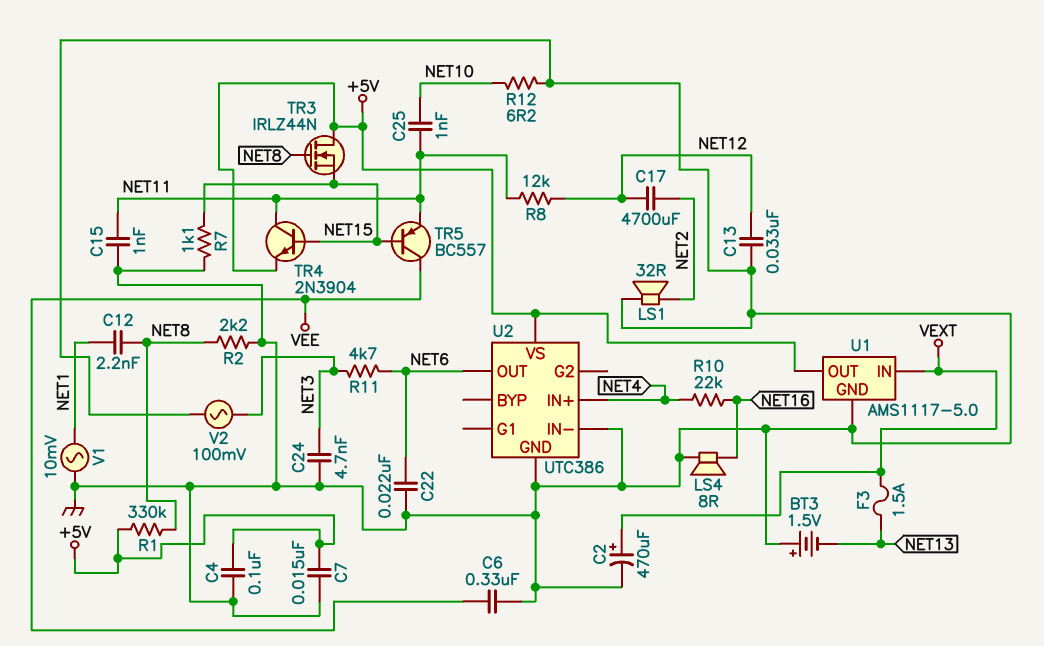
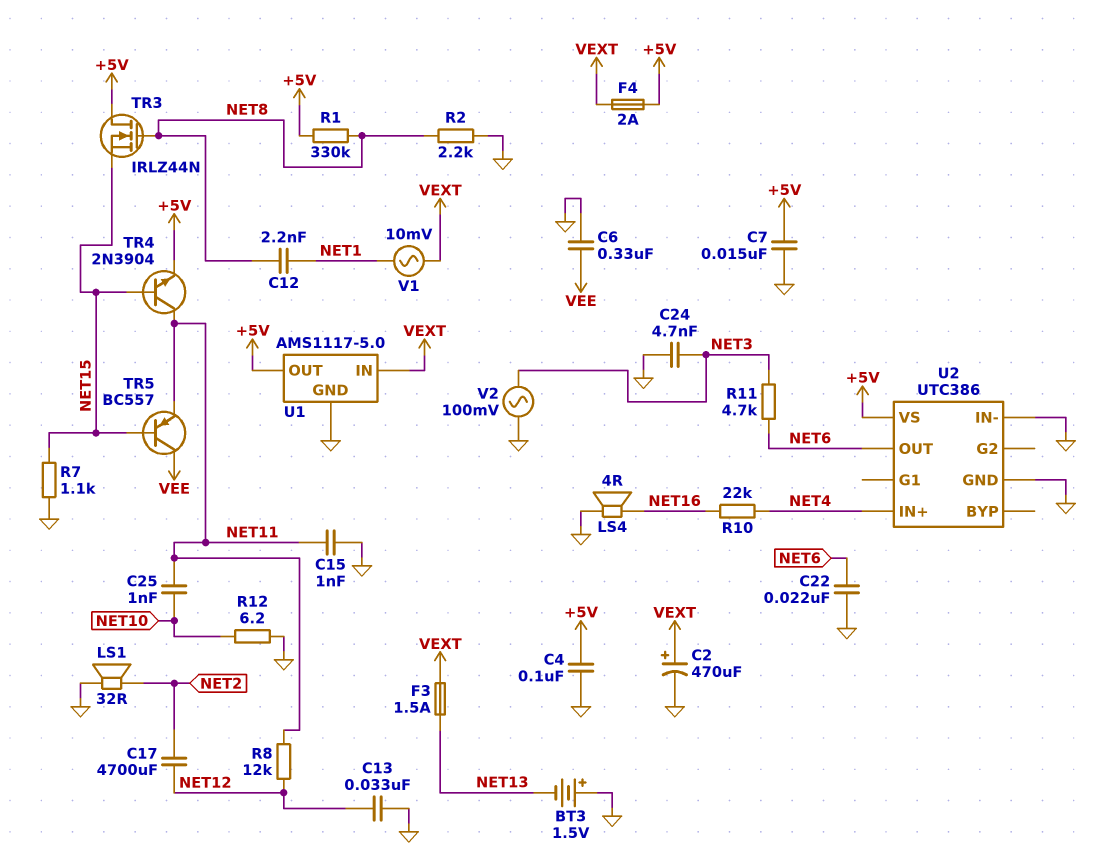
F4: none -> 2A (+5V, VEXT)
LS4: speaker 8R (GND, NET16) -> speaker 4R (GND, NET16)
V1: AC 10mV (GND, NET1) -> AC 10mV (NET1, VEXT)

